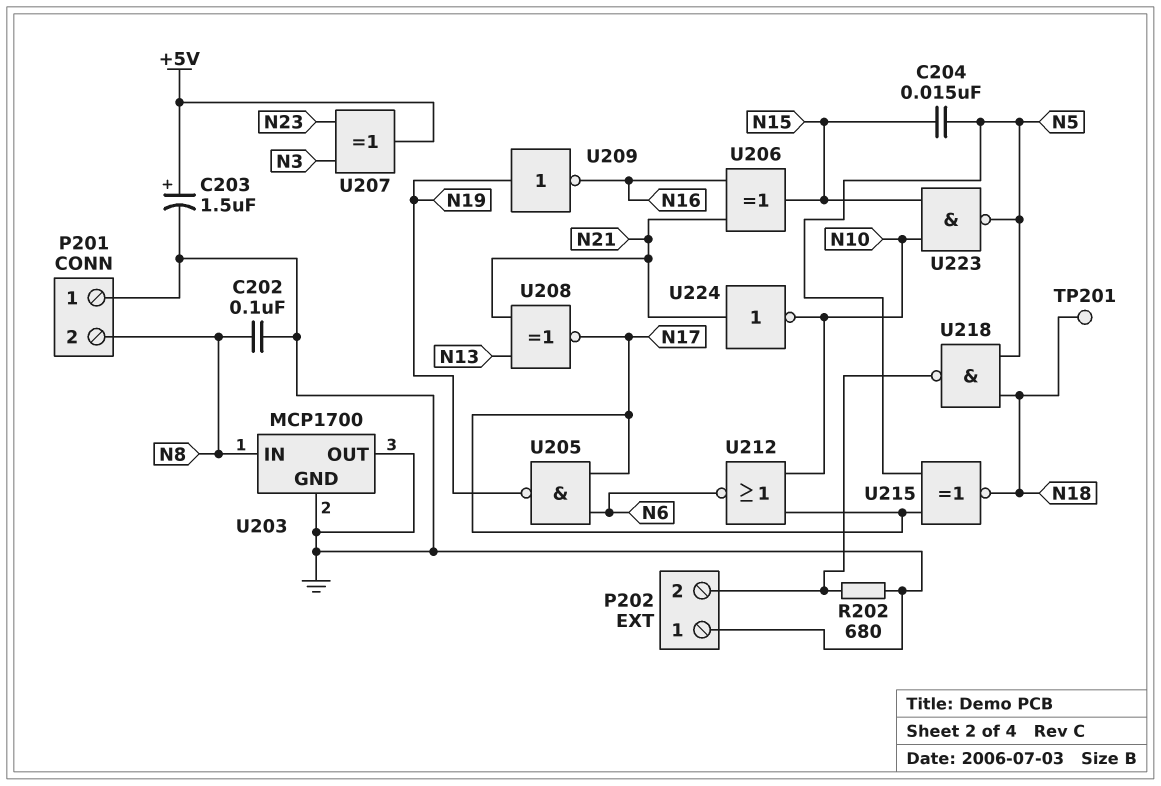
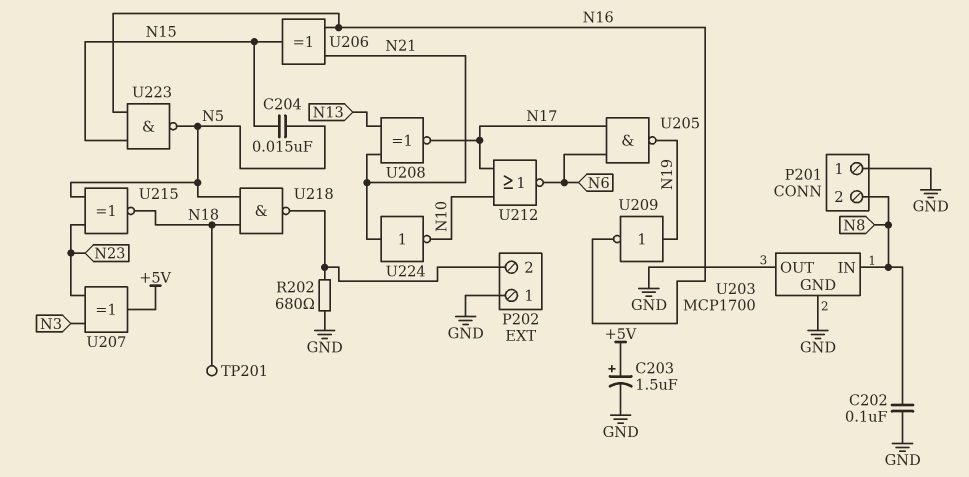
U215: XNOR (in N5, in N17, out N18) -> XNOR (in N5, in N23, out N18)
U223: NAND (in N10, in N15, out N5) -> NAND (in N15, in N16, out N5)

